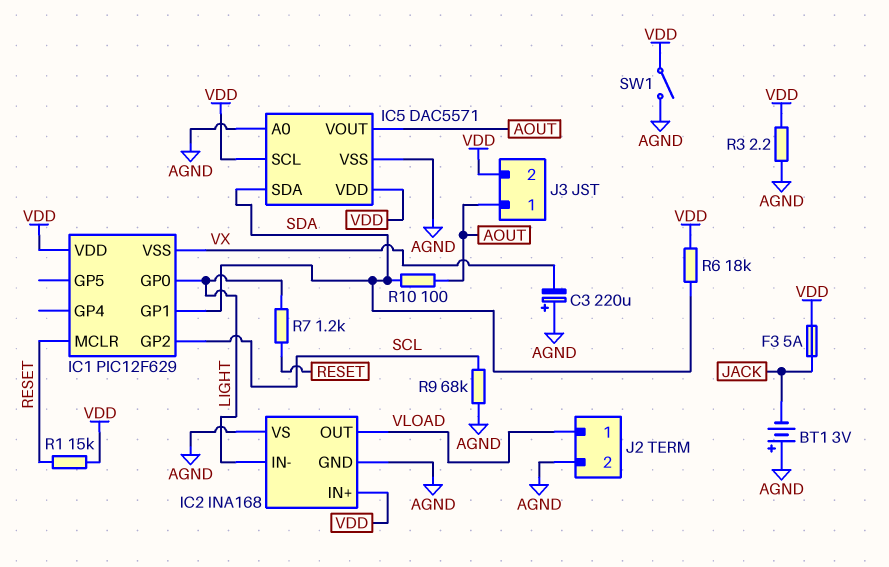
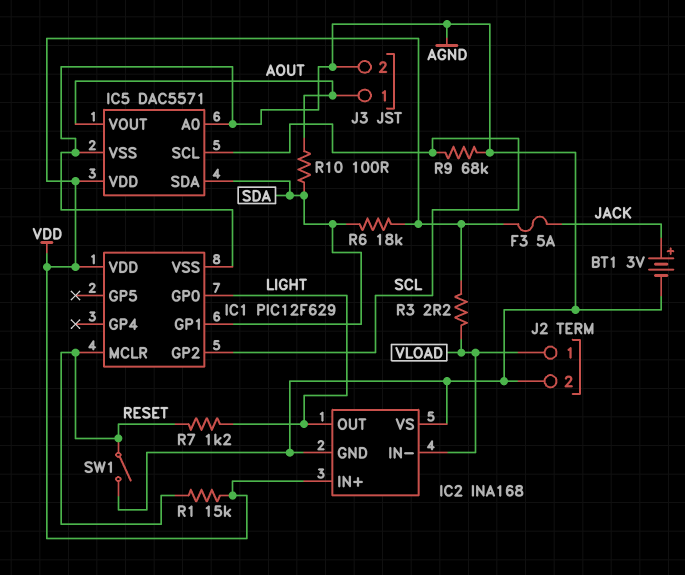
BT1: 3V (plus AGND, minus JACK) -> 3V (plus JACK, minus AGND)
C3: 220uF (plus AGND, minus VX) -> none
IC1 pin VSS: VX -> AGND
IC2 pin IN-: LIGHT -> VLOAD
IC2 pin OUT: VLOAD -> LIGHT
IC5 pin SCL: VDD -> SCL
J3 pin 2: VDD -> AGND
R3: 2.2 (AGND, VDD) -> 2.2 (VDD, VLOAD)
SW1: switch (AGND, VDD) -> switch (AGND, RESET)

